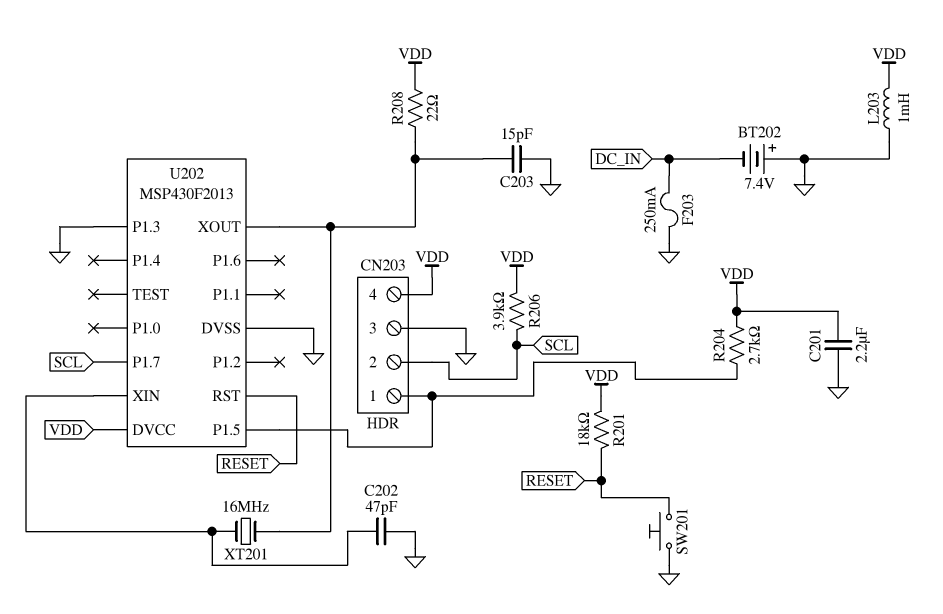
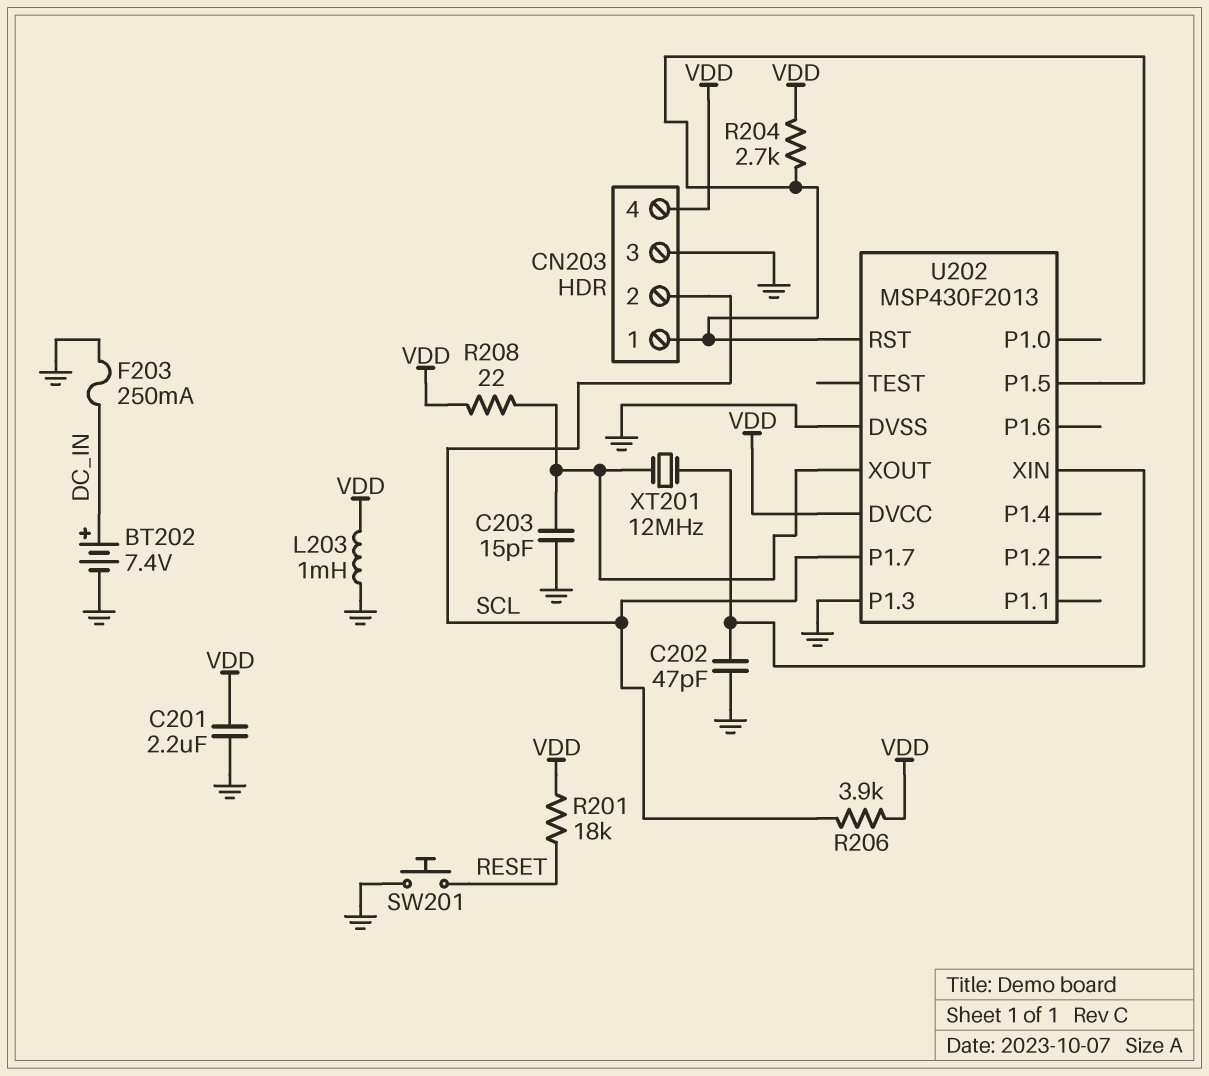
BT202: 7.4V (plus GND, minus DC_IN) -> 7.4V (plus DC_IN, minus GND)
U202 pin RST: RESET -> CN203/1
XT201: 16MHz (U202/XIN, U202/XOUT) -> 12MHz (U202/XIN, U202/XOUT)

